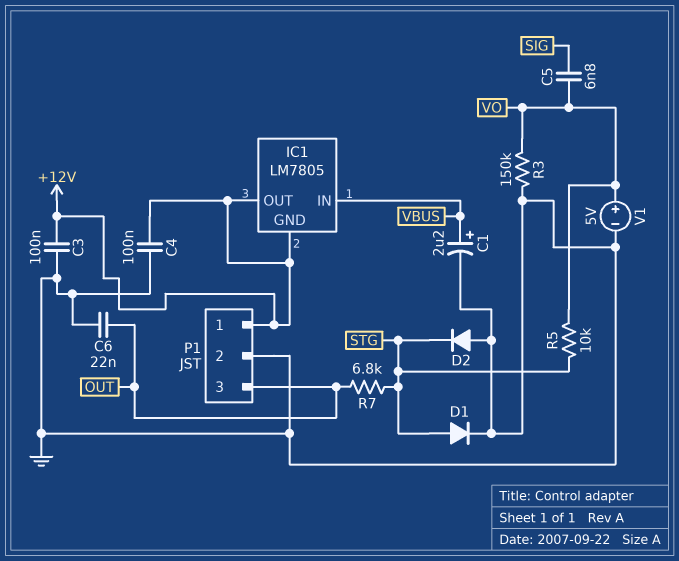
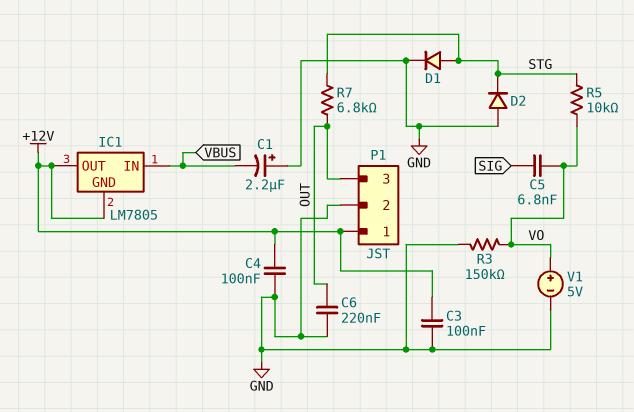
C1: 2.2uF (plus VBUS, minus GND) -> 2.2uF (plus GND, minus VBUS)
C6: 22nF (GND, OUT) -> 220nF (GND, OUT)

